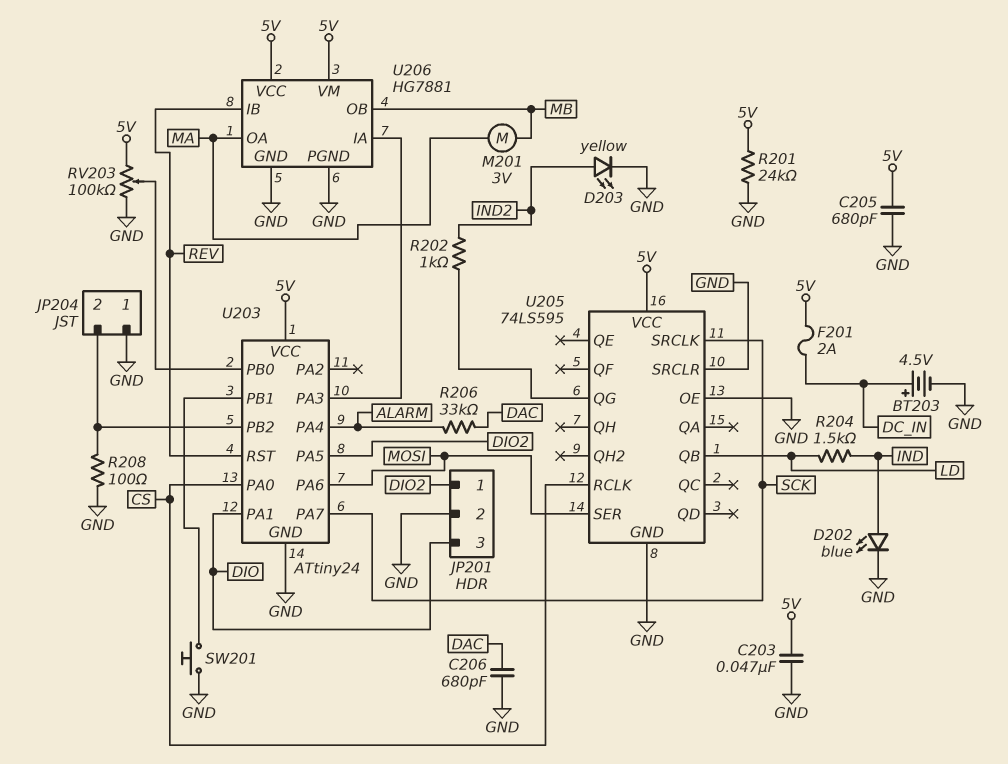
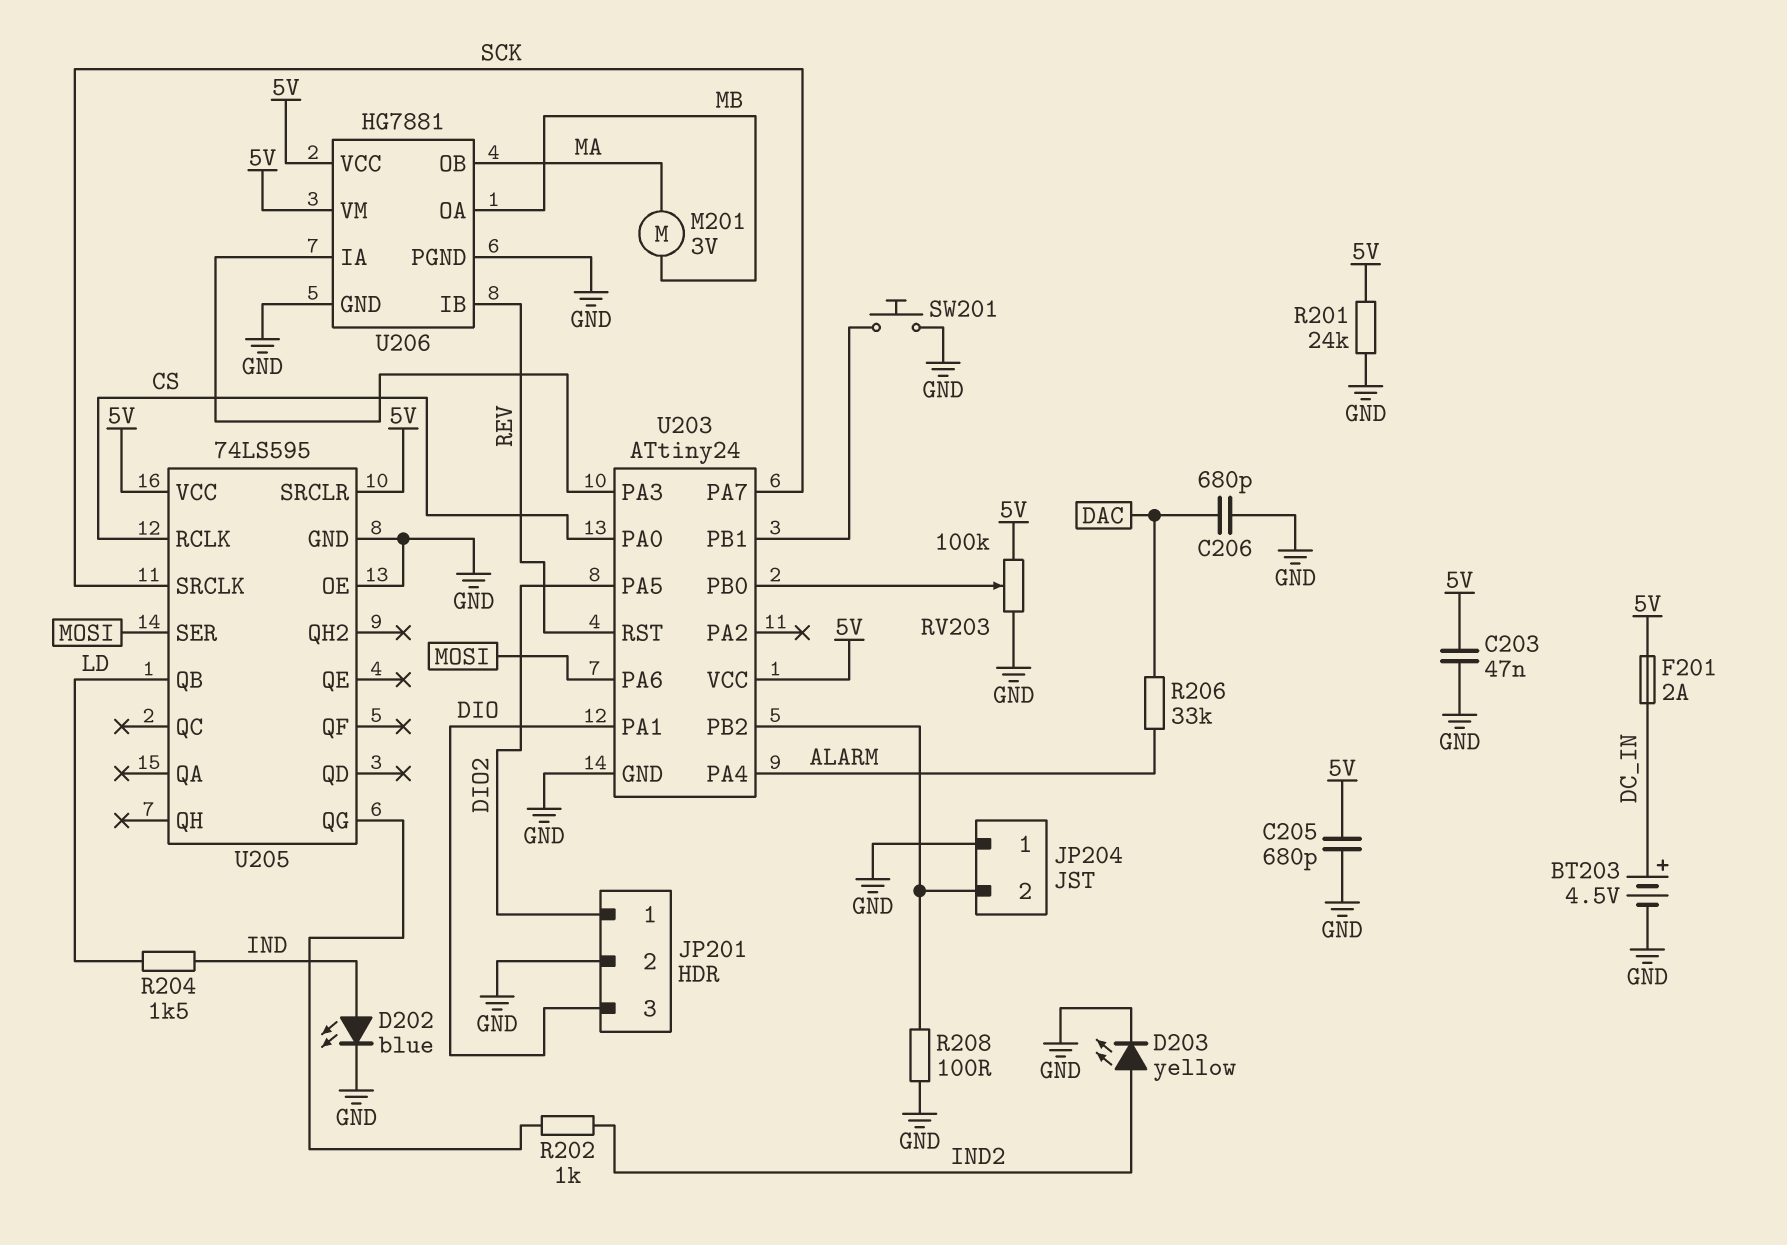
U205 pin SRCLR: GND -> 5V
U206 pin OA: MA -> MB
U206 pin OB: MB -> MA

